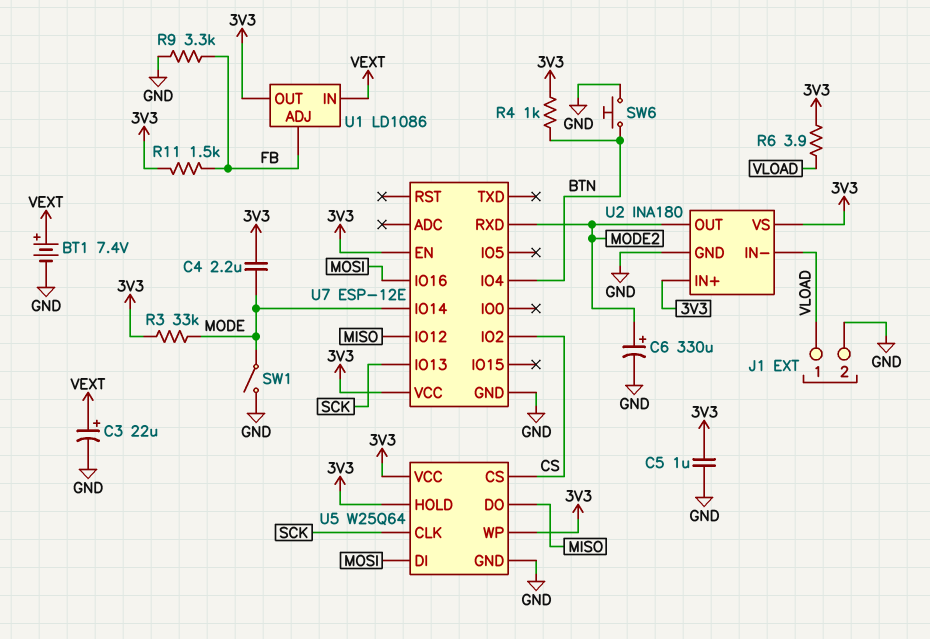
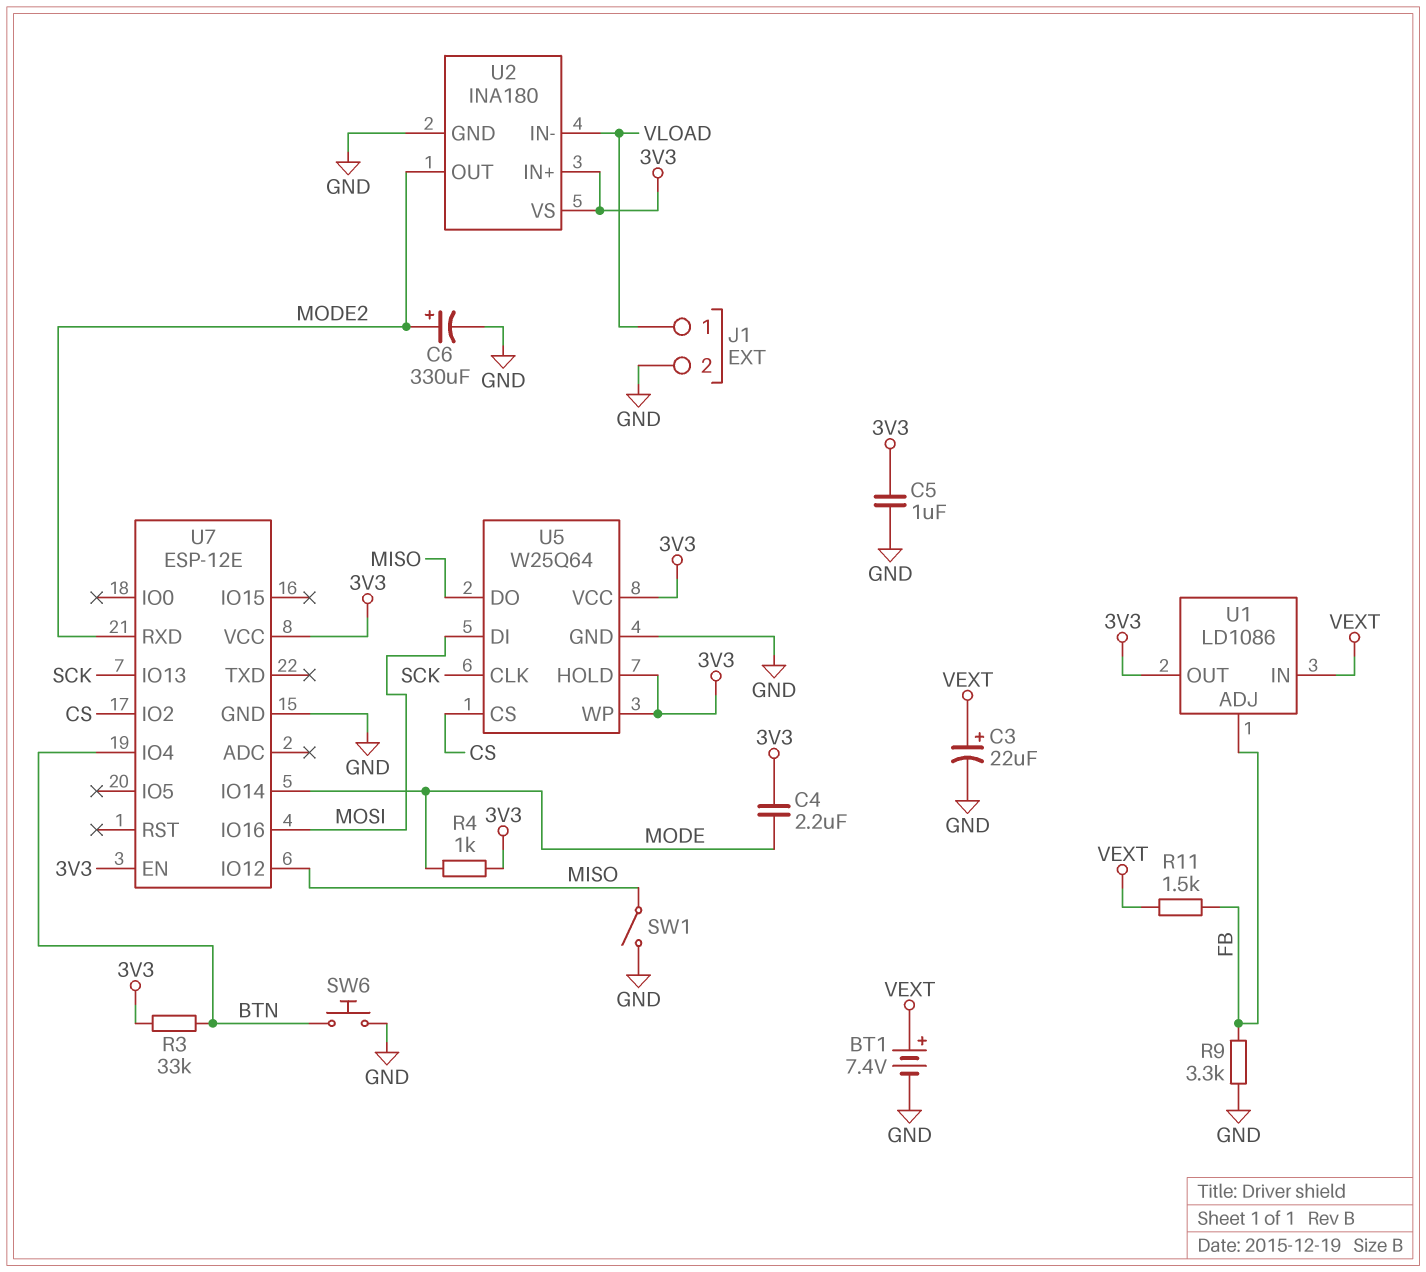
R3: 33k (3V3, MODE) -> 33k (3V3, BTN)
R4: 1k (3V3, BTN) -> 1k (3V3, MODE)
R6: 3.9 (3V3, VLOAD) -> none
R11: 1.5k (3V3, FB) -> 1.5k (FB, VEXT)
SW1: switch (GND, MODE) -> switch (GND, MISO)

